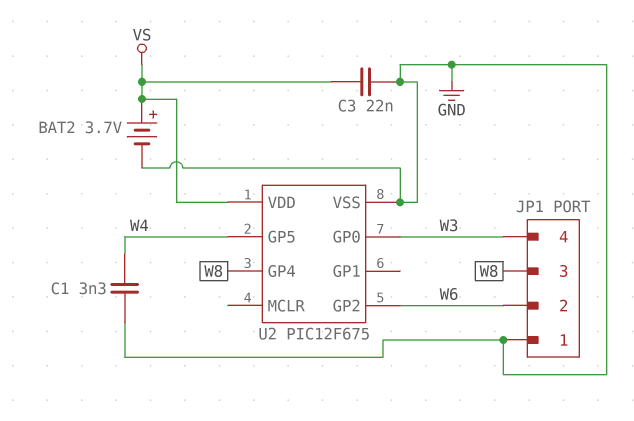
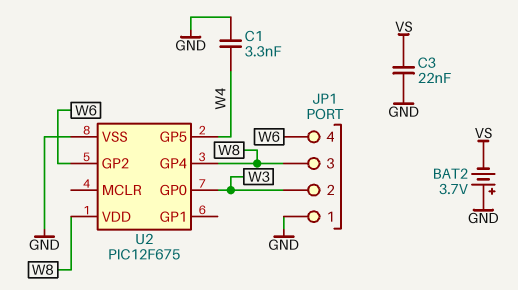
BAT2: 3.7V (plus VS, minus GND) -> 3.7V (plus GND, minus VS)
JP1 pin 2: W6 -> W3
JP1 pin 4: W3 -> W6
U2 pin VDD: VS -> W8

